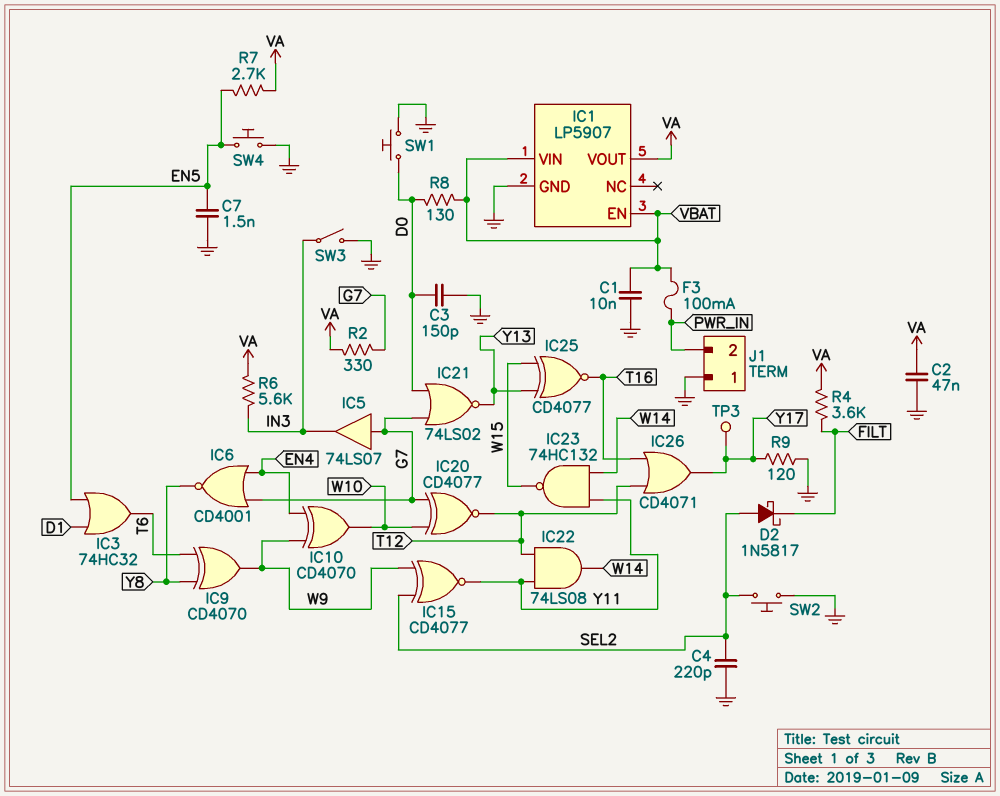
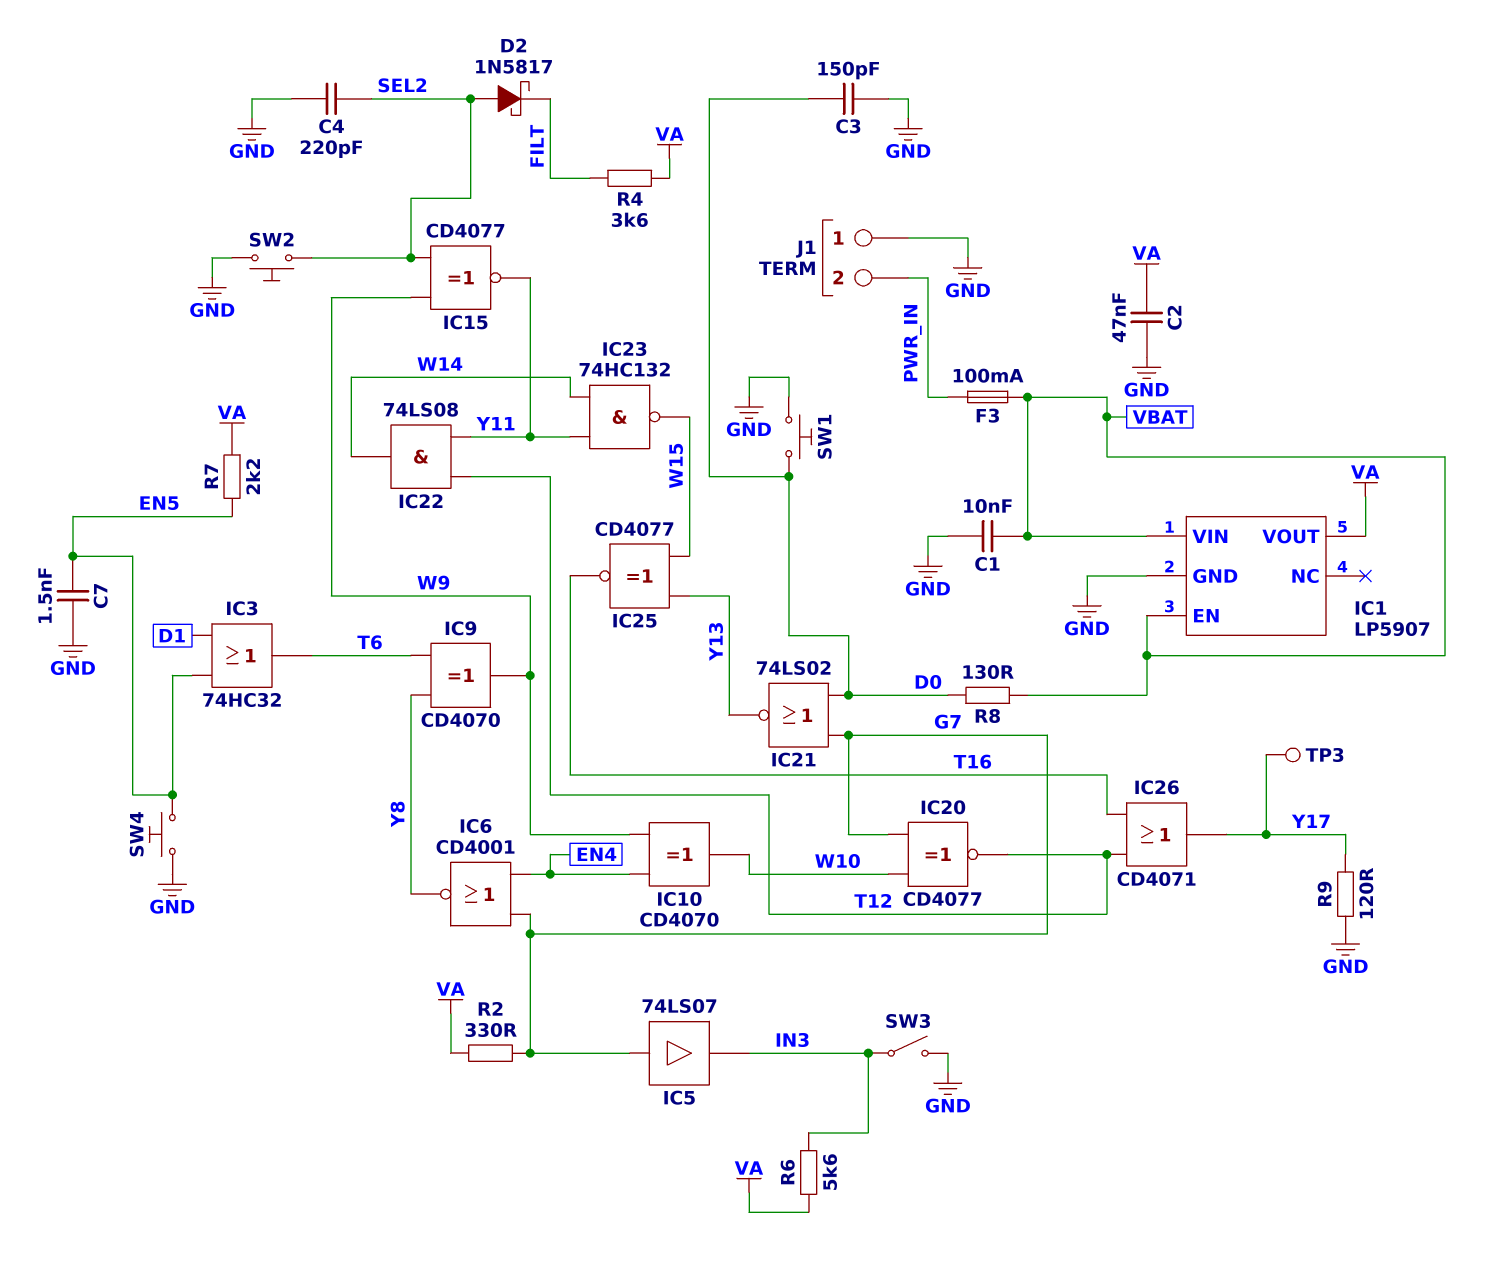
R7: 2.7k (EN5, VA) -> 2.2k (EN5, VA)

